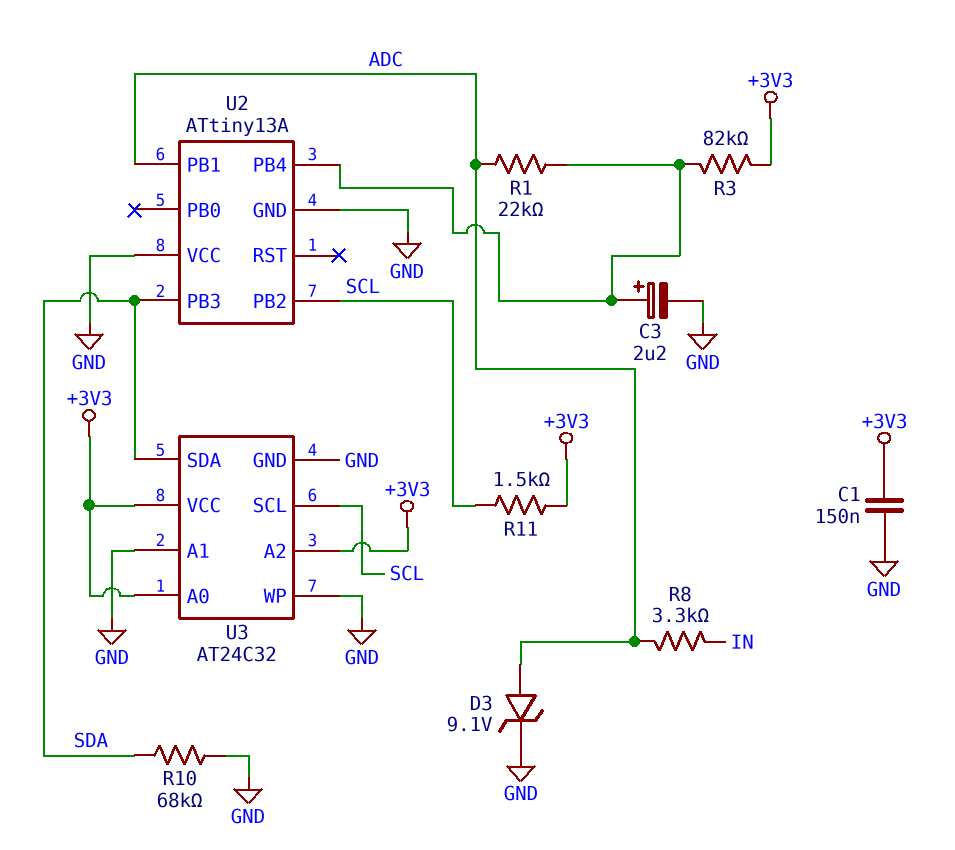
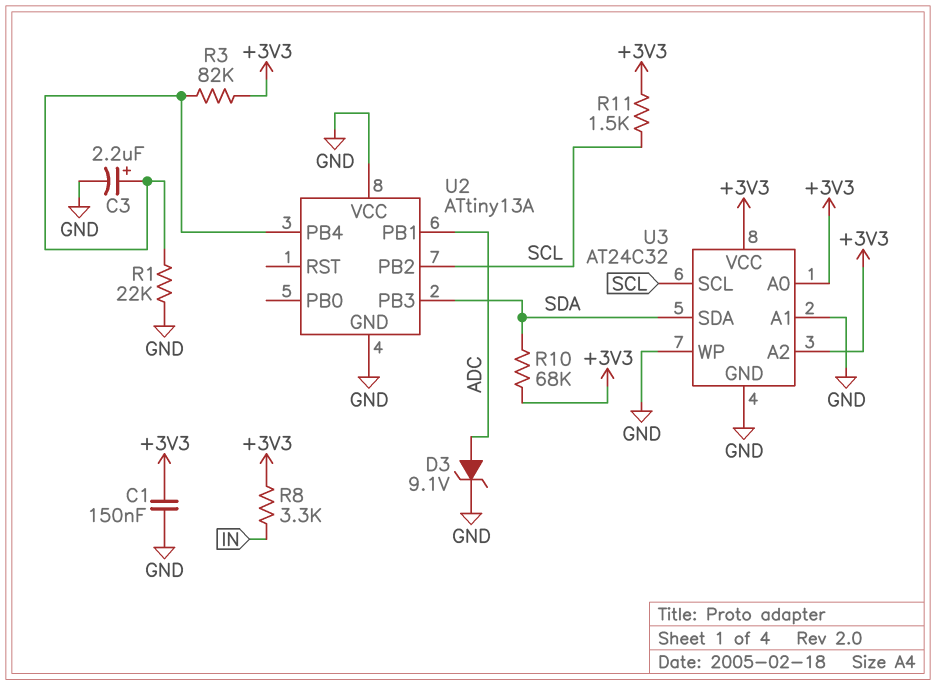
R1: 22k (ADC, U2/PB4) -> 22k (GND, U2/PB4)
R8: 3.3k (ADC, IN) -> 3.3k (+3V3, IN)
R10: 68k (GND, SDA) -> 68k (+3V3, SDA)

